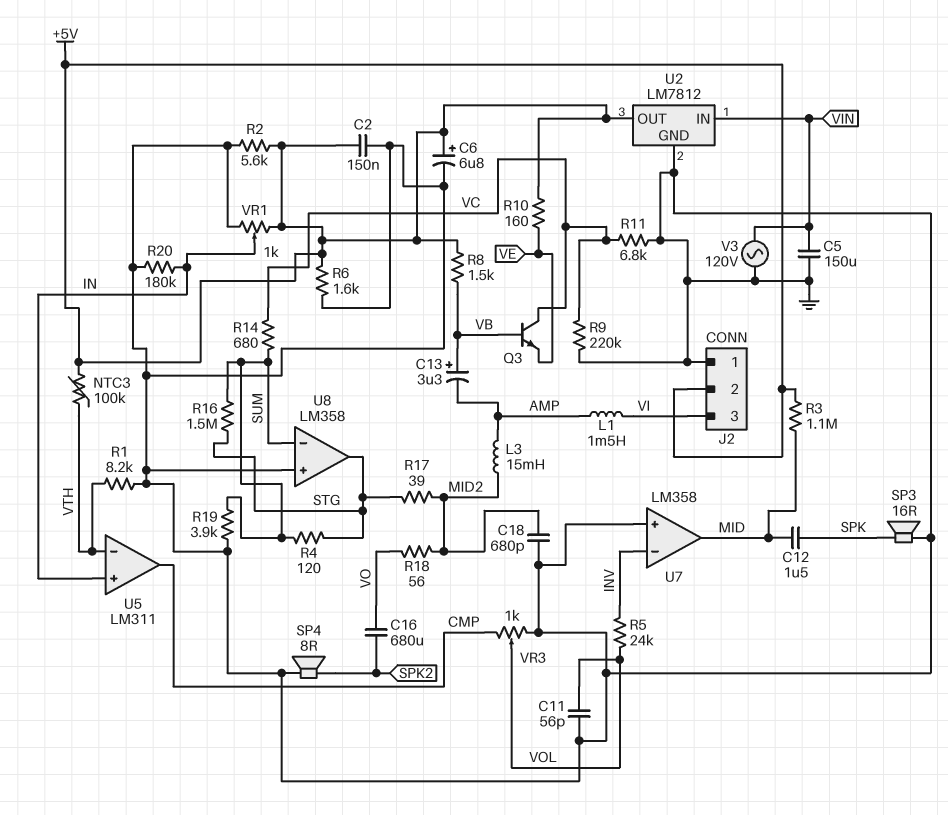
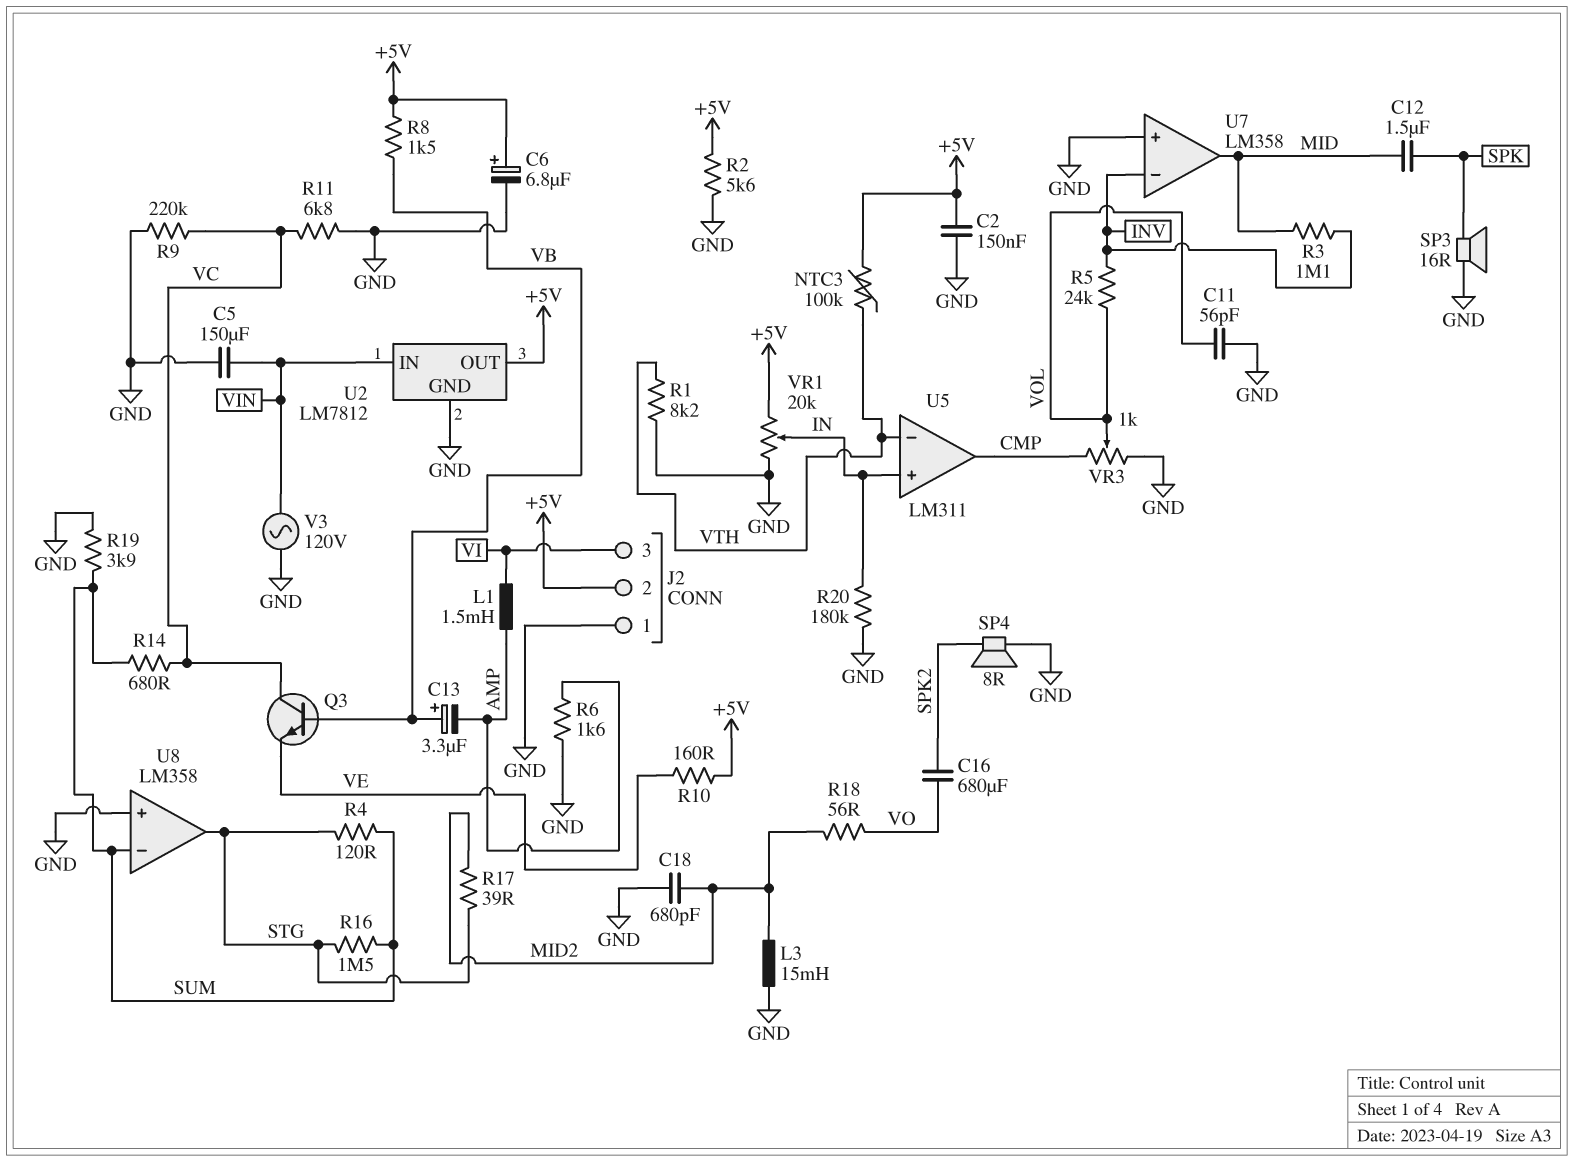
L3: 15mH (AMP, MID2) -> 15mH (GND, MID2)
R3: 1.1M (+5V, MID) -> 1.1M (INV, MID)
R6: 1.6k (+5V, GND) -> 1.6k (AMP, GND)
VR1: 1k (+5V, GND, wiper IN) -> 20k (+5V, GND, wiper IN)

